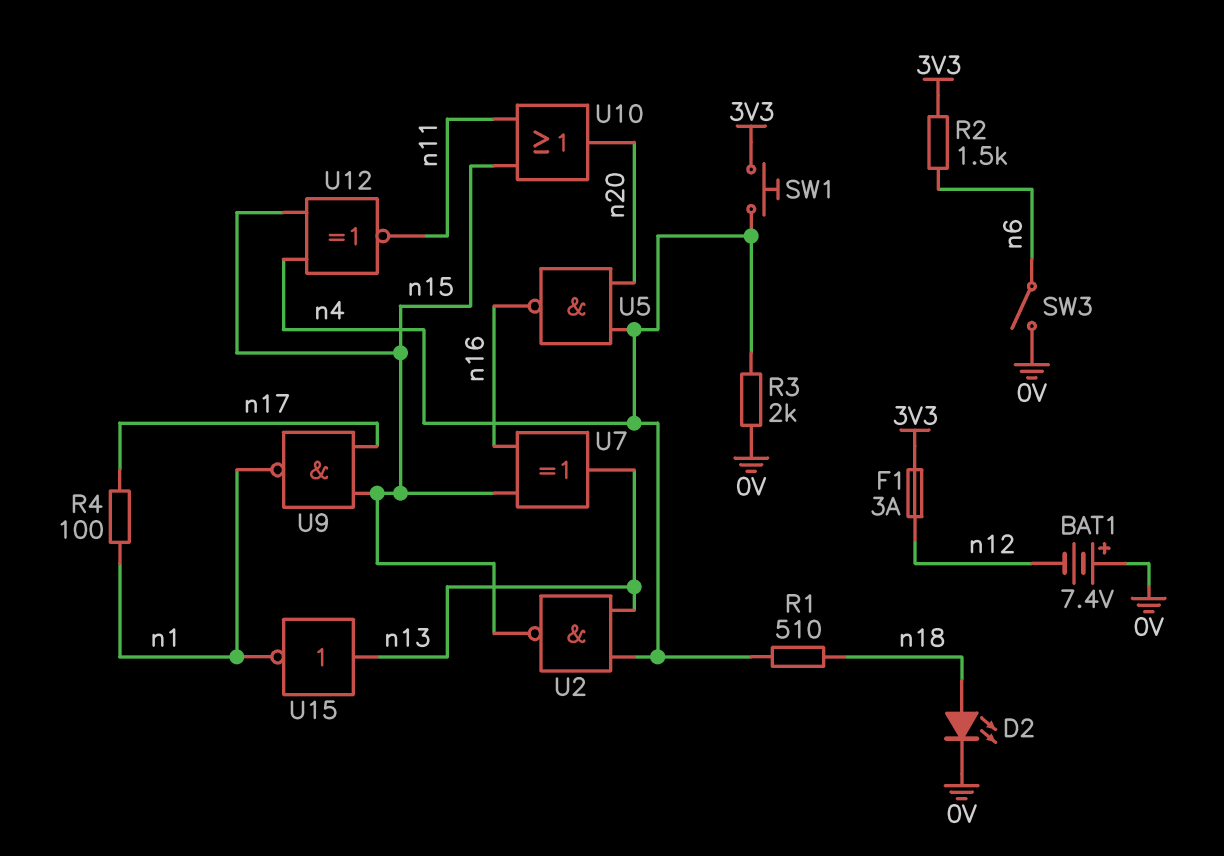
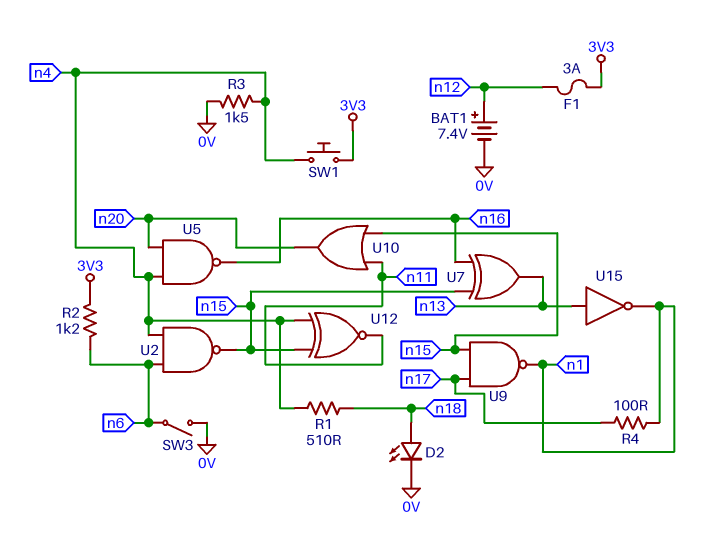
BAT1: 7.4V (plus 0V, minus n12) -> 7.4V (plus n12, minus 0V)
R2: 1.5k (3V3, n6) -> 1.2k (3V3, n6)
R3: 2k (0V, n4) -> 1.5k (0V, n4)
U2: NAND (in n4, in n13, out n15) -> NAND (in n4, in n6, out n15)

